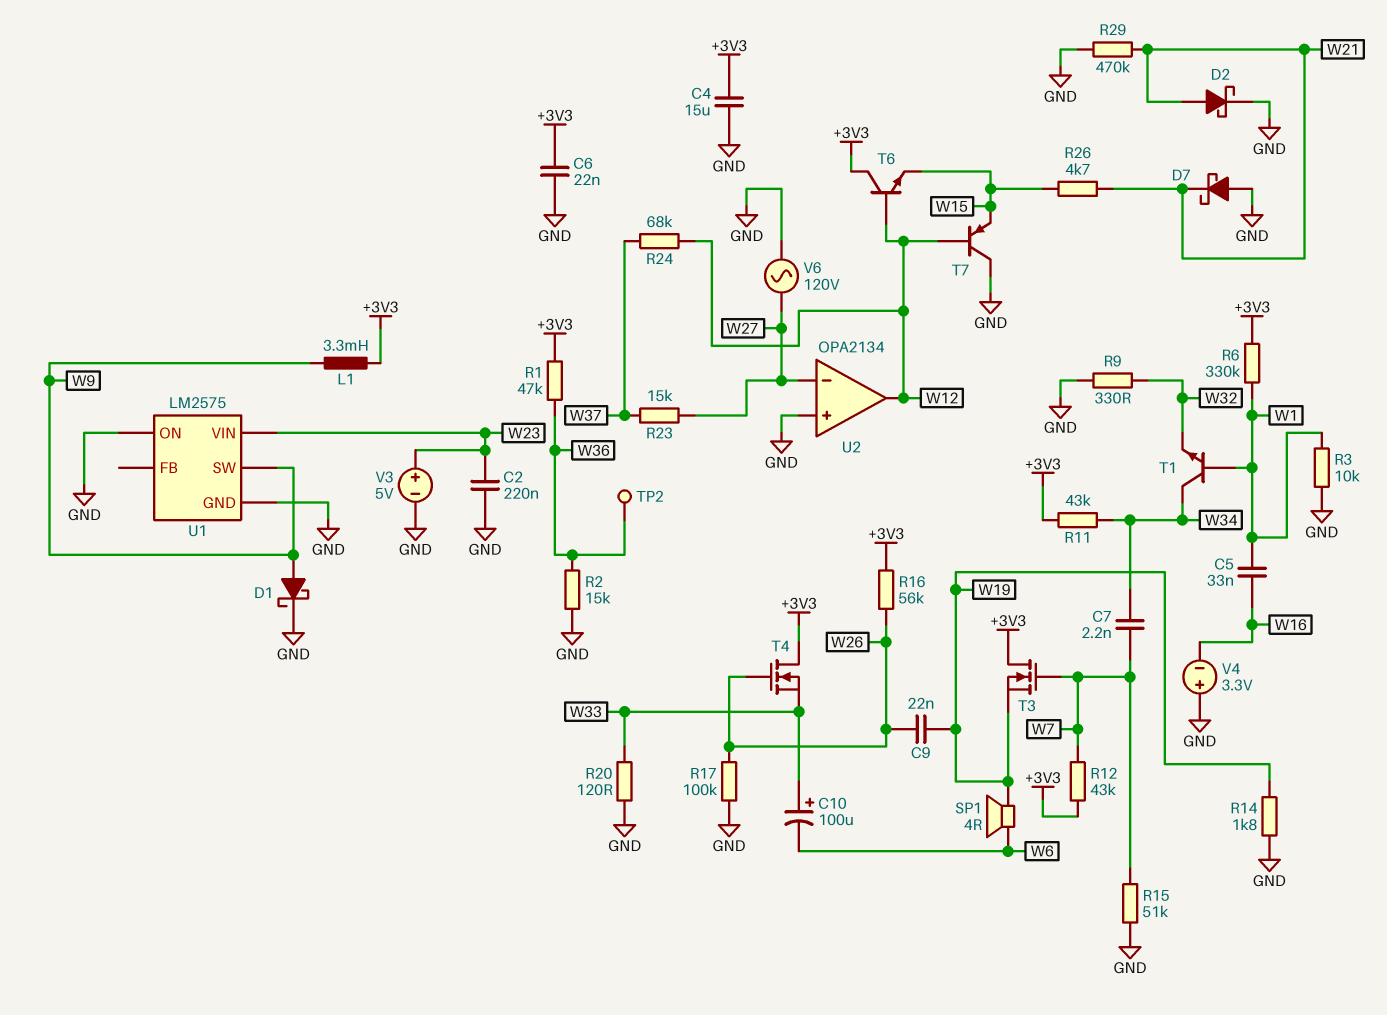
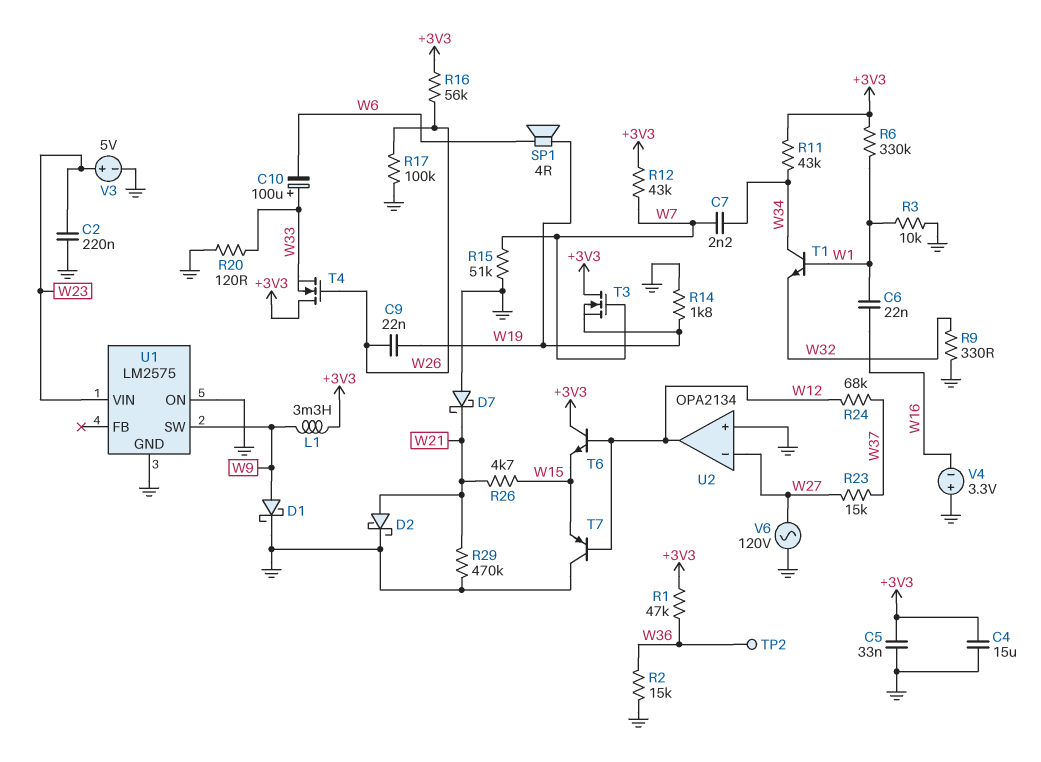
C5: 33nF (W1, W16) -> 33nF (+3V3, GND)
C6: 22nF (+3V3, GND) -> 22nF (W1, W16)

